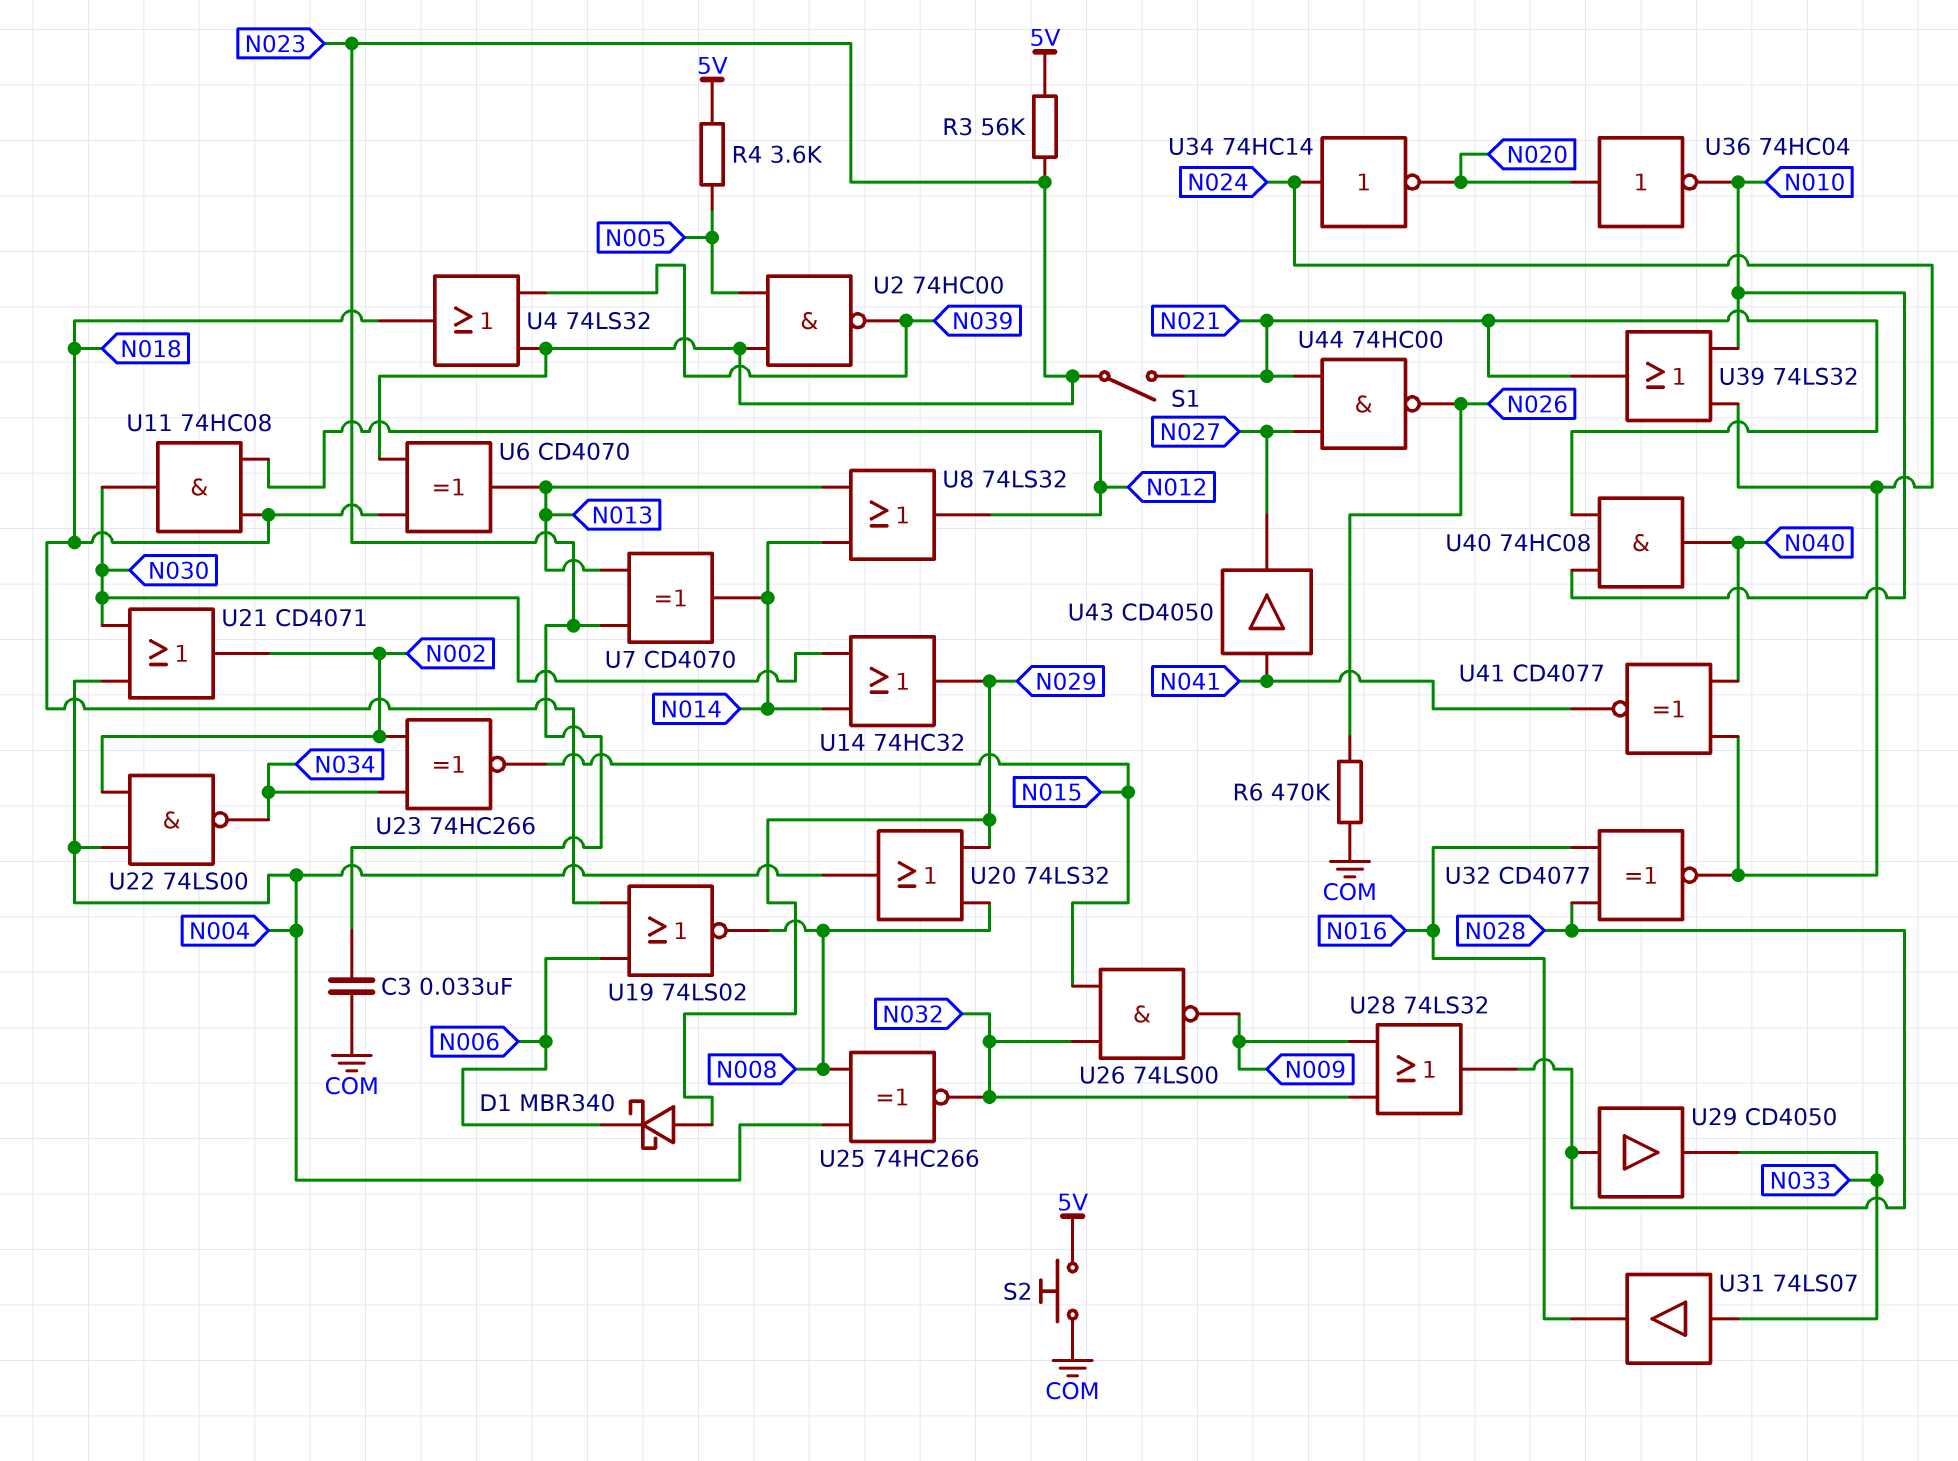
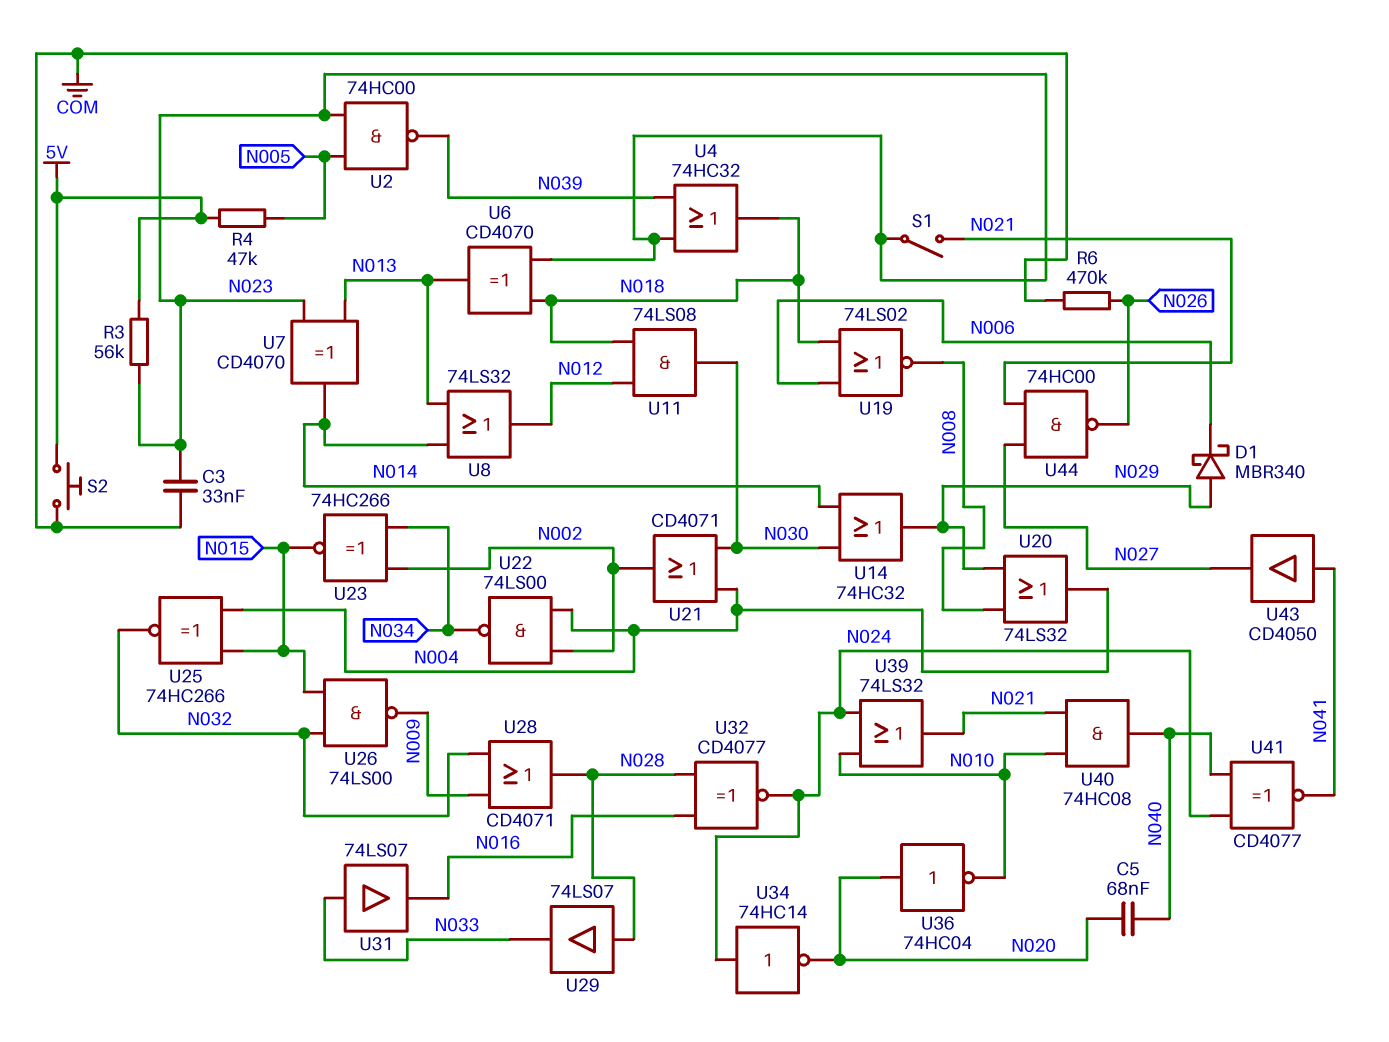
C5: none -> 68nF (N020, N040)
R4: 3.6k (5V, N005) -> 47k (5V, N005)
U4: OR 74LS32 (in N023, in N039, out N018) -> OR 74HC32 (in N023, in N039, out N018)
U11: AND 74HC08 (in N012, in N018, out N030) -> AND 74LS08 (in N012, in N018, out N030)
U25: XNOR 74HC266 (in N004, in N008, out N032) -> XNOR 74HC266 (in N004, in N015, out N032)
U28: OR 74LS32 (in N009, in N032, out N028) -> OR CD4071 (in N009, in N032, out N028)
U29: buffer CD4050 (in N028, out N033) -> buffer 74LS07 (in N028, out N033)

